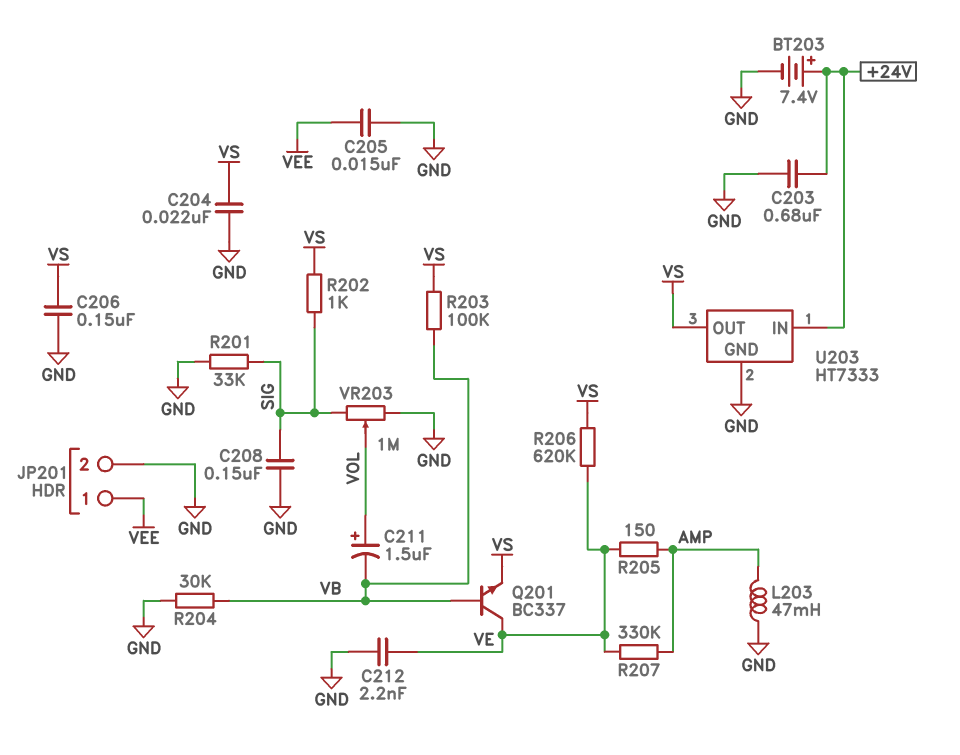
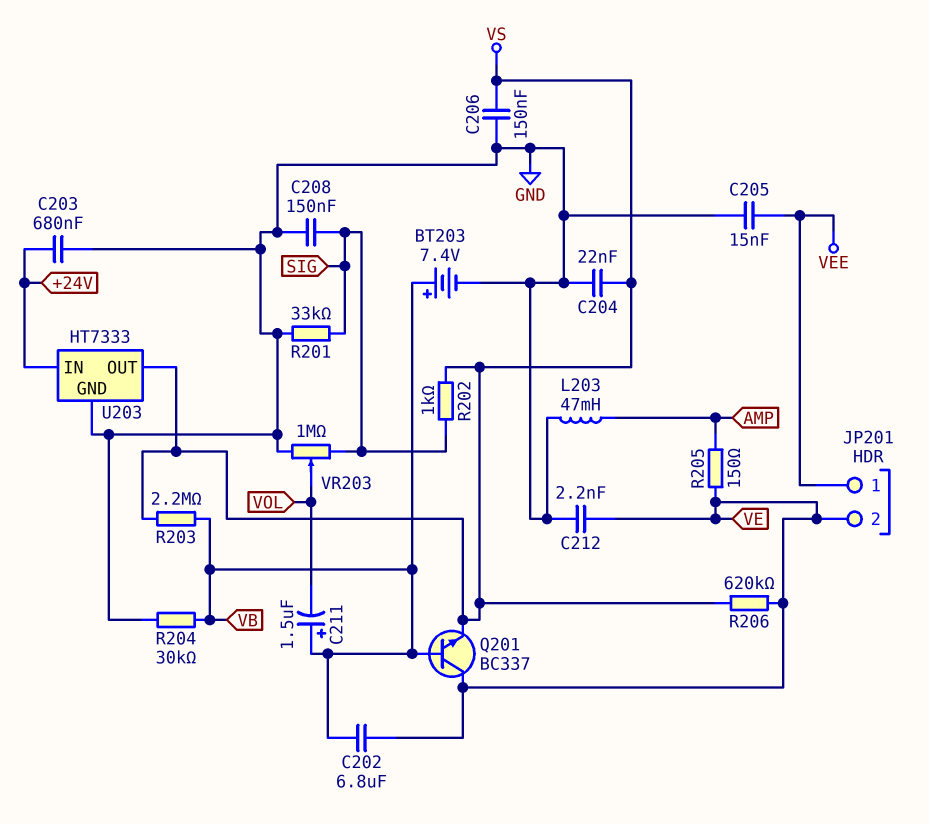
BT203: 7.4V (plus +24V, minus GND) -> 7.4V (plus VB, minus GND)
C202: none -> 6.8uF (VB, VE)
C211: 1.5uF (plus VOL, minus VB) -> 1.5uF (plus VB, minus VOL)
JP201 pin 2: GND -> VE
R203: 100k (VB, VS) -> 2.2M (VB, VS)
R207: 330k (AMP, VE) -> none

